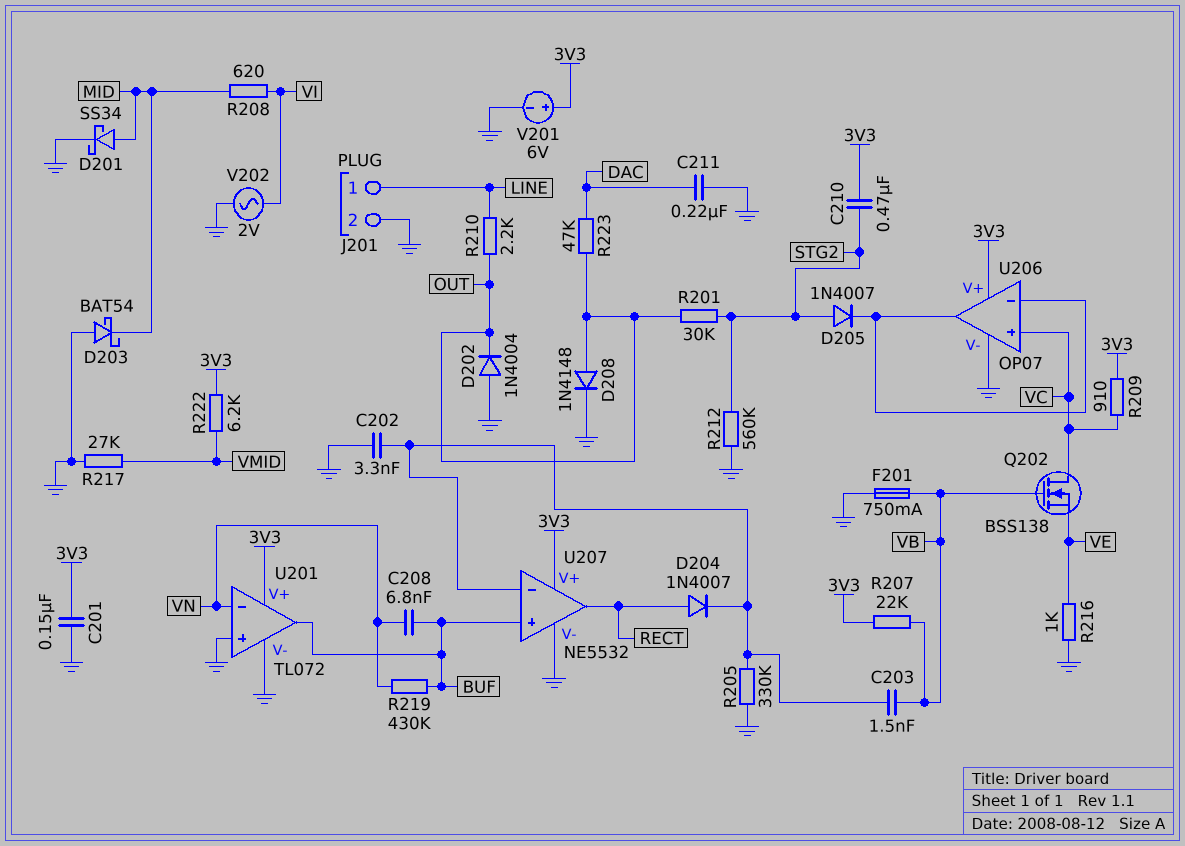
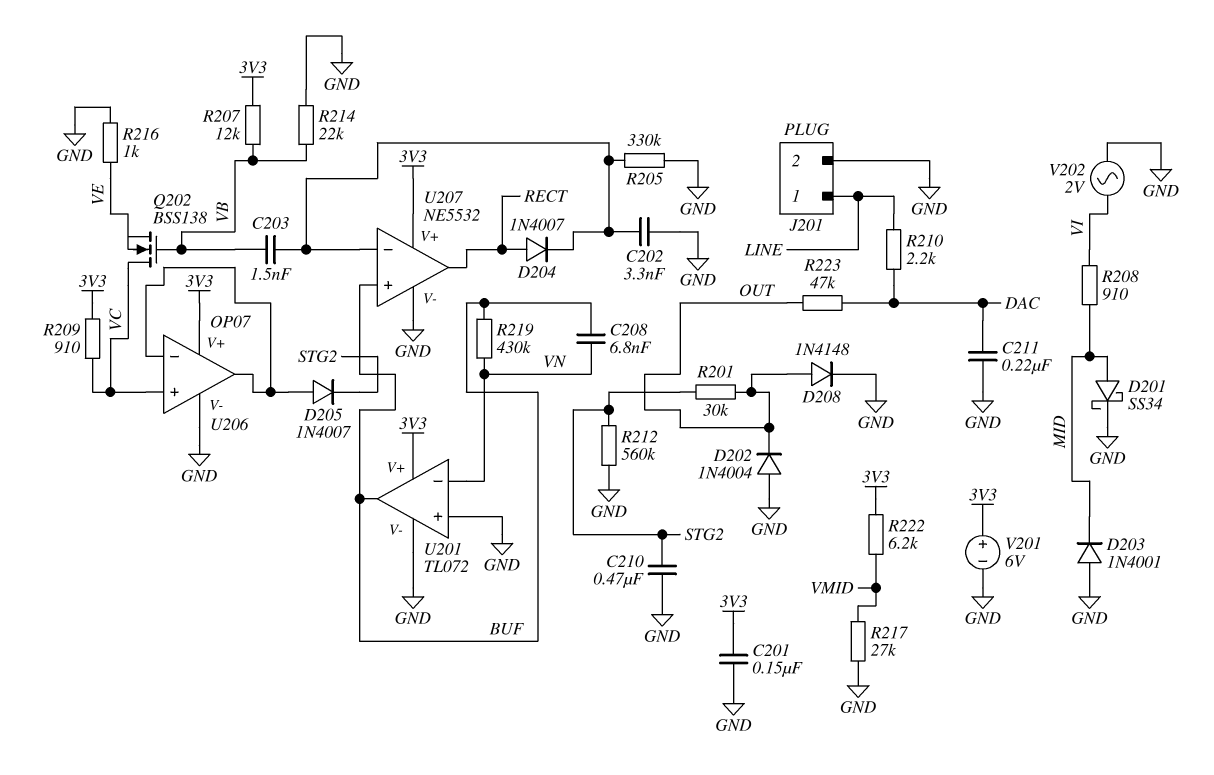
C210: 470nF (3V3, STG2) -> 470nF (GND, STG2)
D203: schottky BAT54 (A GND, K MID) -> diode 1N4001 (A GND, K MID)
D205: diode 1N4007 (A STG2, K U206/in-) -> diode 1N4007 (A U206/in-, K STG2)
F201: 750mA (GND, VB) -> none
R207: 22k (3V3, VB) -> 12k (3V3, VB)
R208: 620 (MID, VI) -> 910 (MID, VI)
R210: 2.2k (LINE, OUT) -> 2.2k (DAC, LINE)
R214: none -> 22k (GND, VB)

